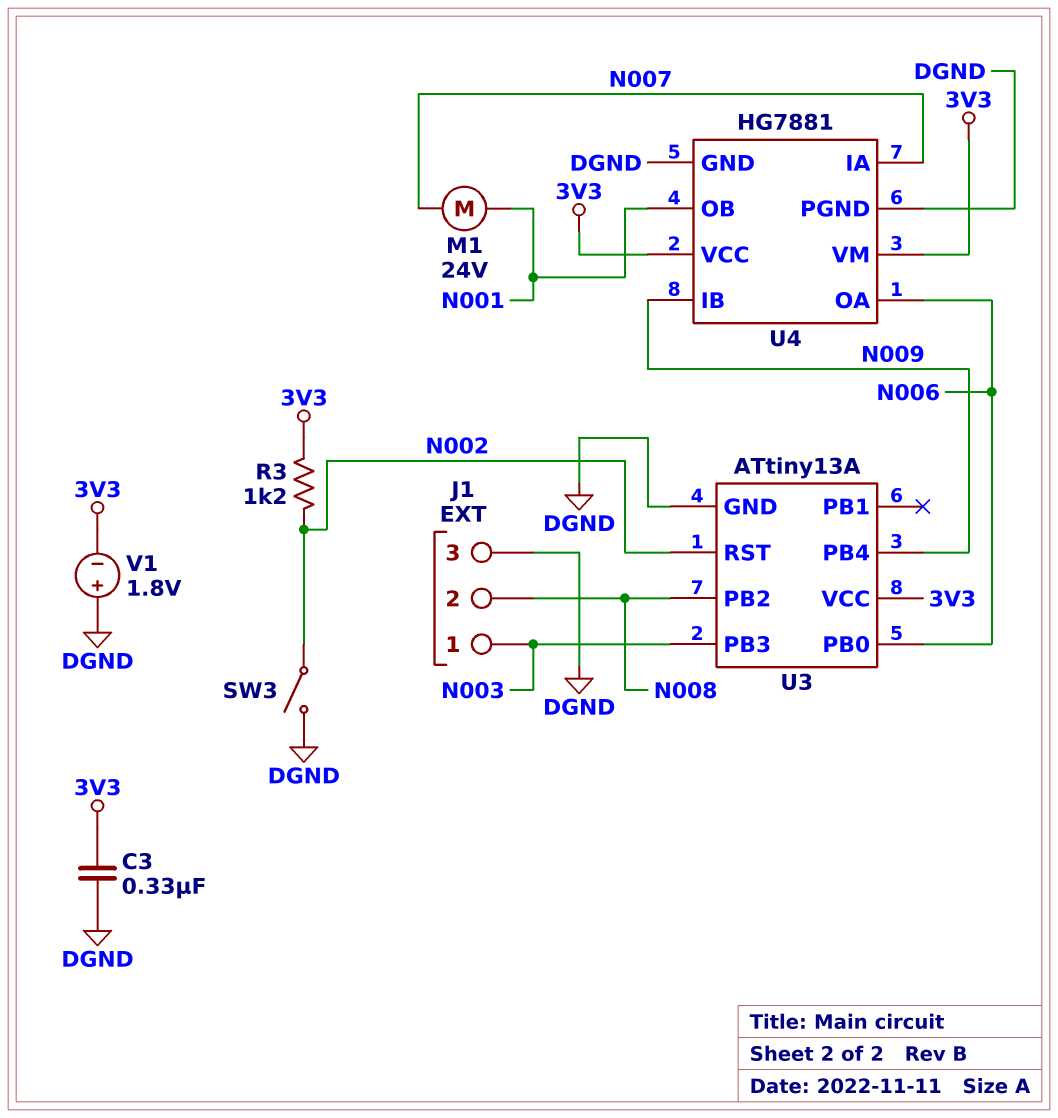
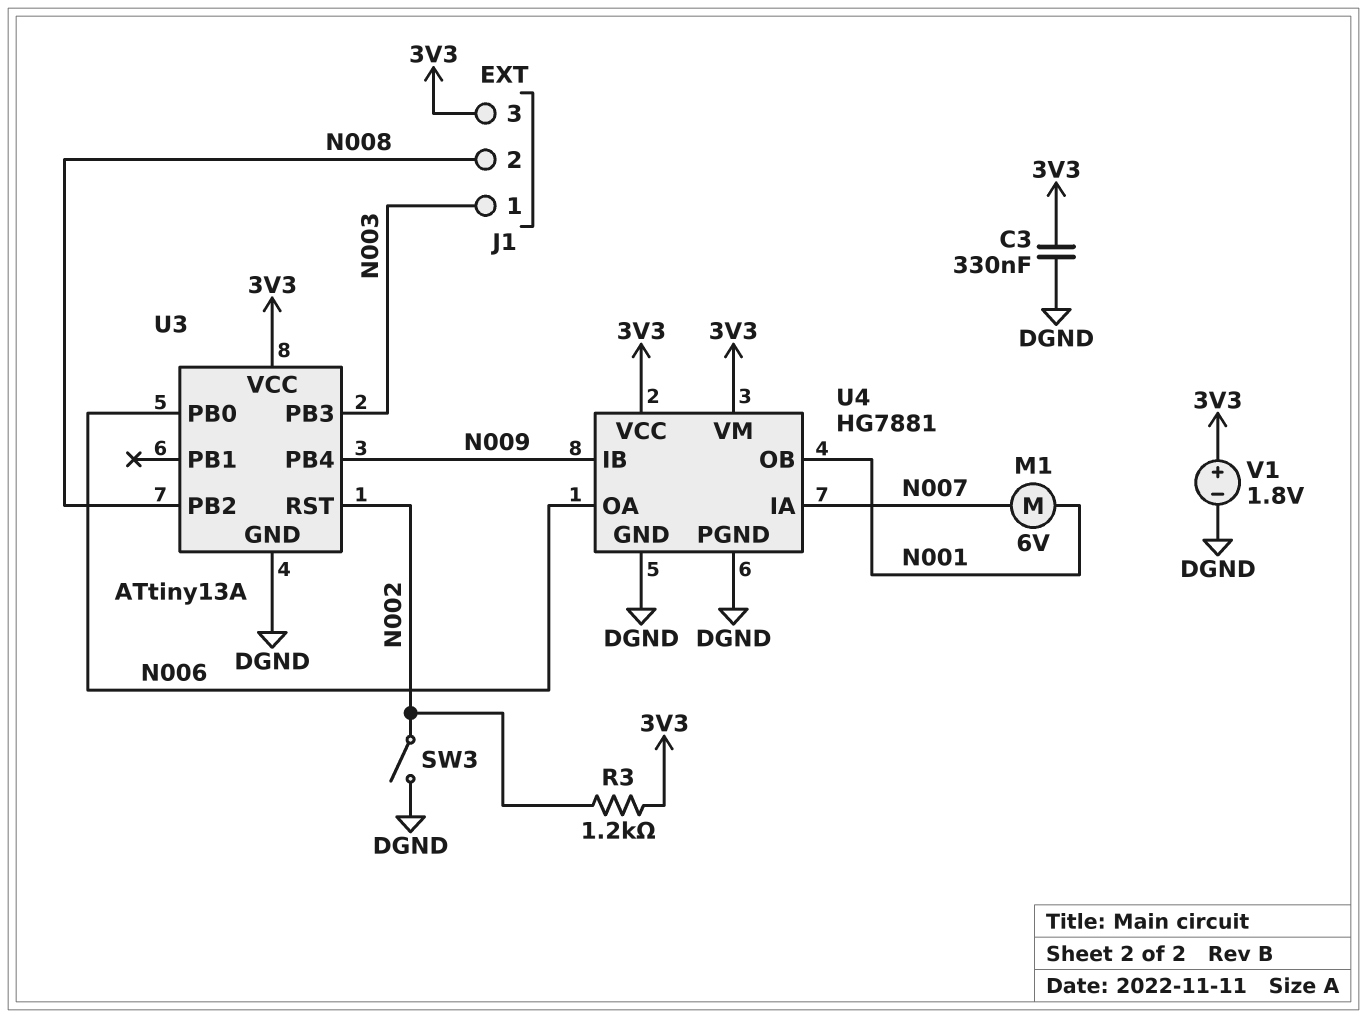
J1 pin 3: DGND -> 3V3
M1: motor 24V (N001, N007) -> motor 6V (N001, N007)
V1: 1.8V (plus DGND, minus 3V3) -> 1.8V (plus 3V3, minus DGND)

